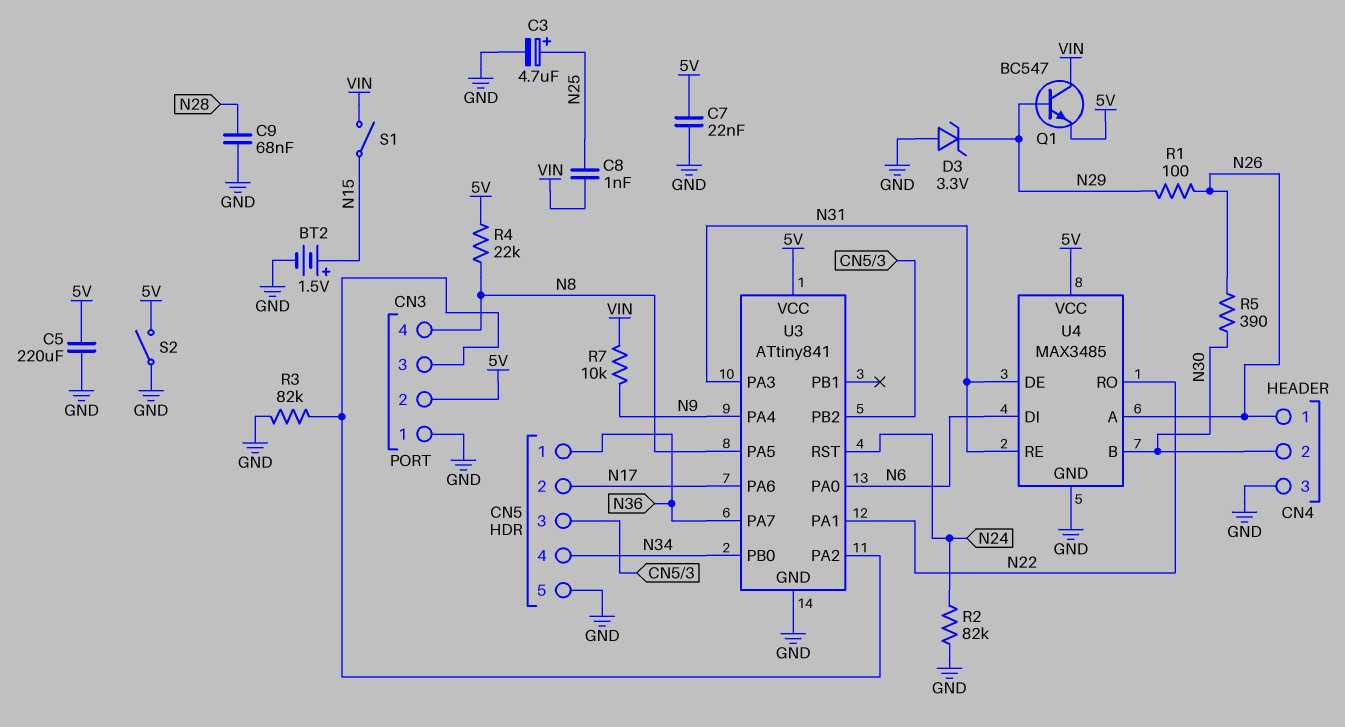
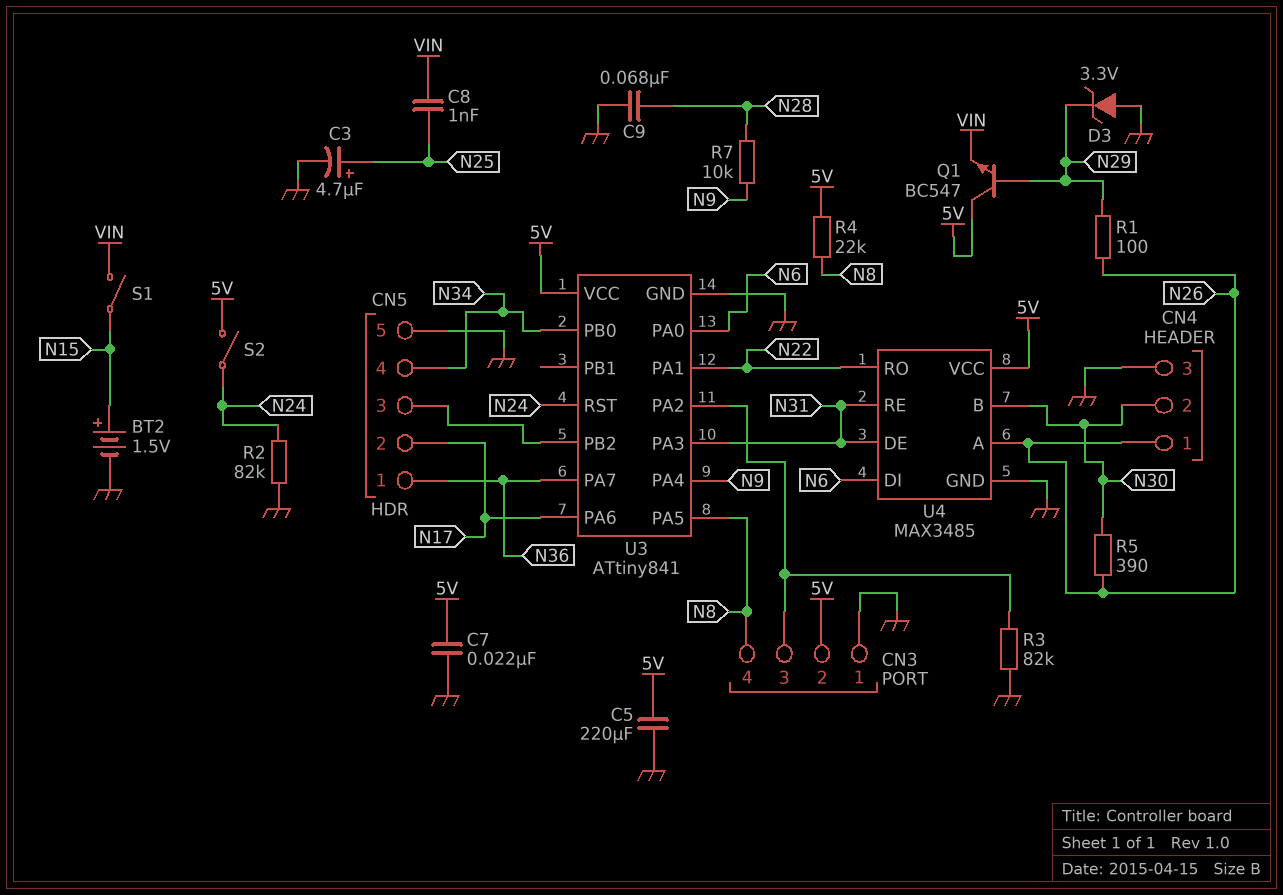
Q1: NPN BC547 (B N29, C VIN, E 5V) -> NPN BC547 (B N29, C 5V, E VIN)
R7: 10k (N9, VIN) -> 10k (N9, N28)
S2: switch (5V, GND) -> switch (5V, N24)

